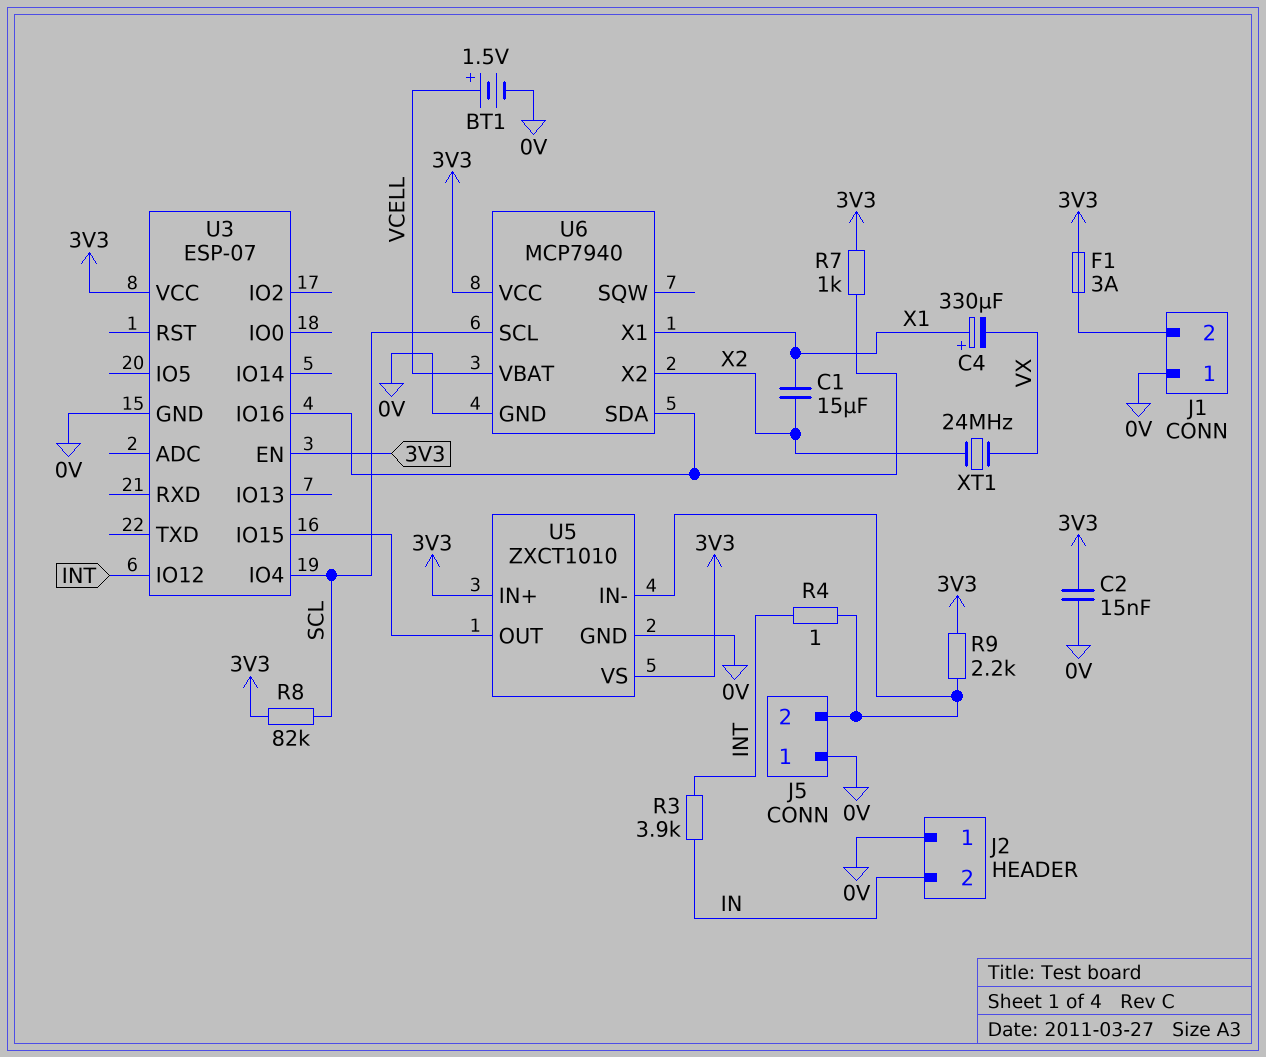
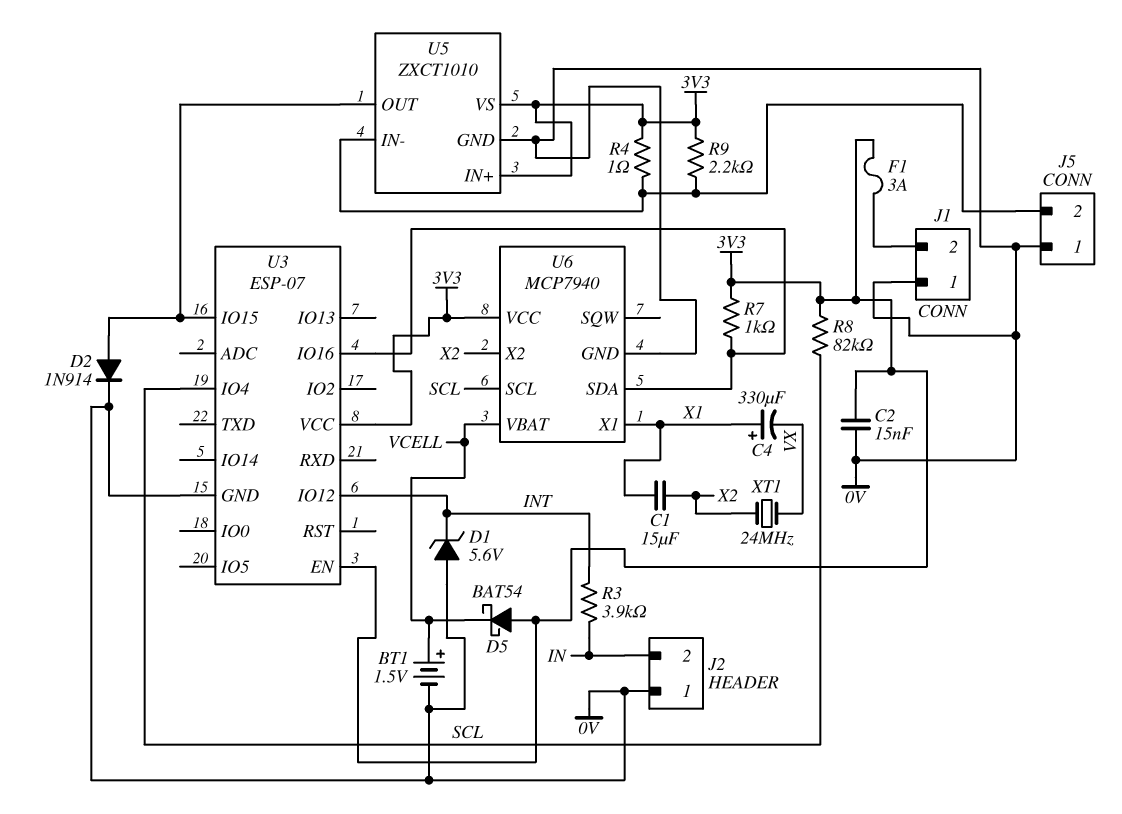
D1: none -> zener 5.6V (A 0V, K INT)
D2: none -> diode 1N914 (A U3/IO15, K 0V)
D5: none -> schottky BAT54 (A 3V3, K VCELL)
R4: 1 (INT, J5/2) -> 1 (3V3, J5/2)

